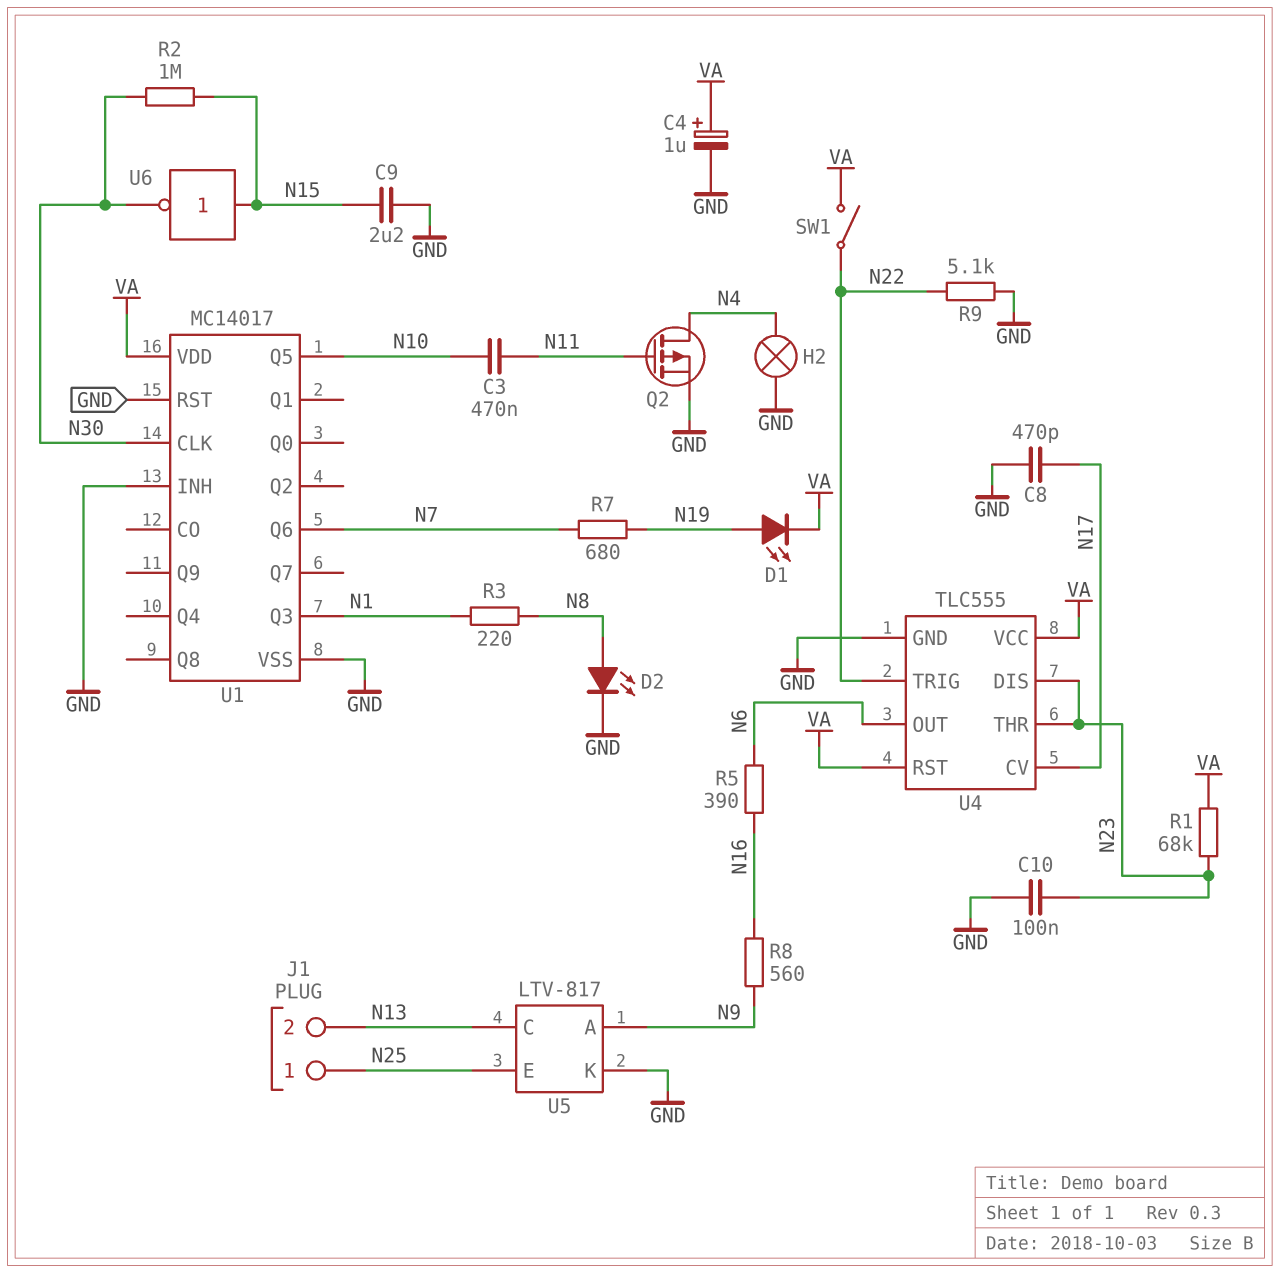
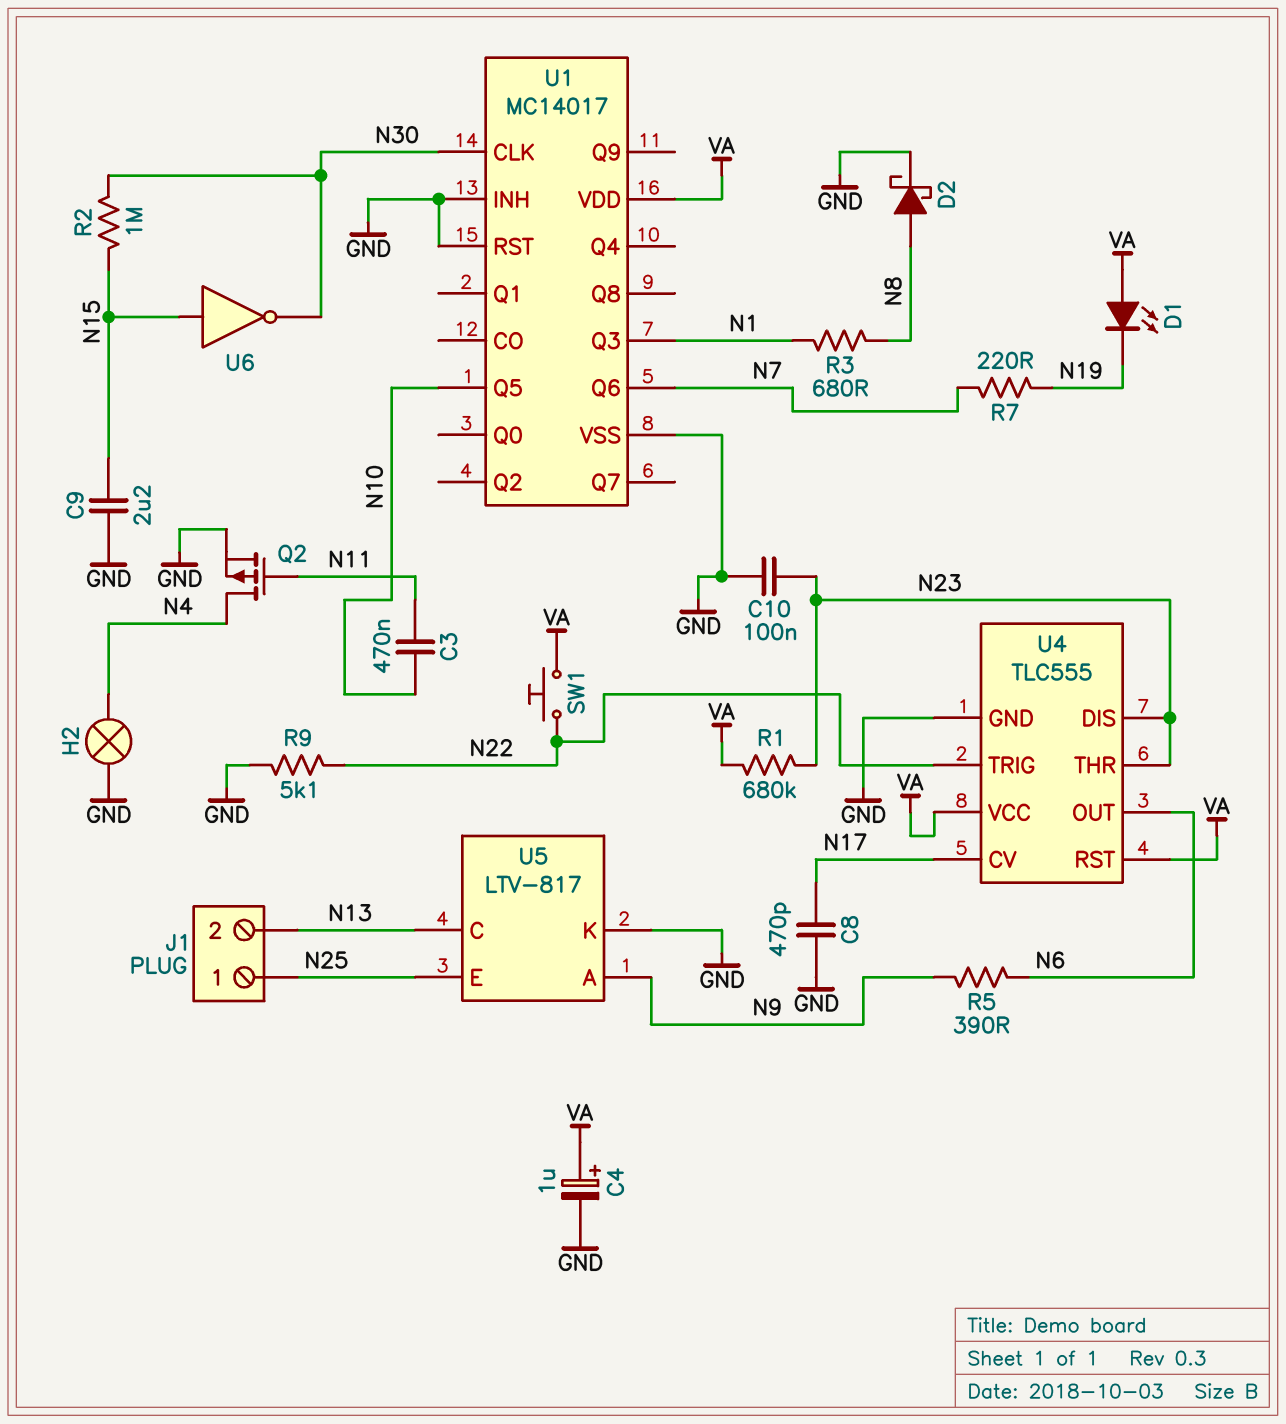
D1: LED (A N19, K VA) -> LED (A VA, K N19)
D2: LED (A N8, K GND) -> schottky (A N8, K GND)
R1: 68k (N23, VA) -> 680k (N23, VA)
R3: 220 (N1, N8) -> 680 (N1, N8)
R5: 390 (N6, N16) -> 390 (N6, N9)
R7: 680 (N7, N19) -> 220 (N7, N19)
R8: 560 (N9, N16) -> none
SW1: switch (N22, VA) -> button (N22, VA)

